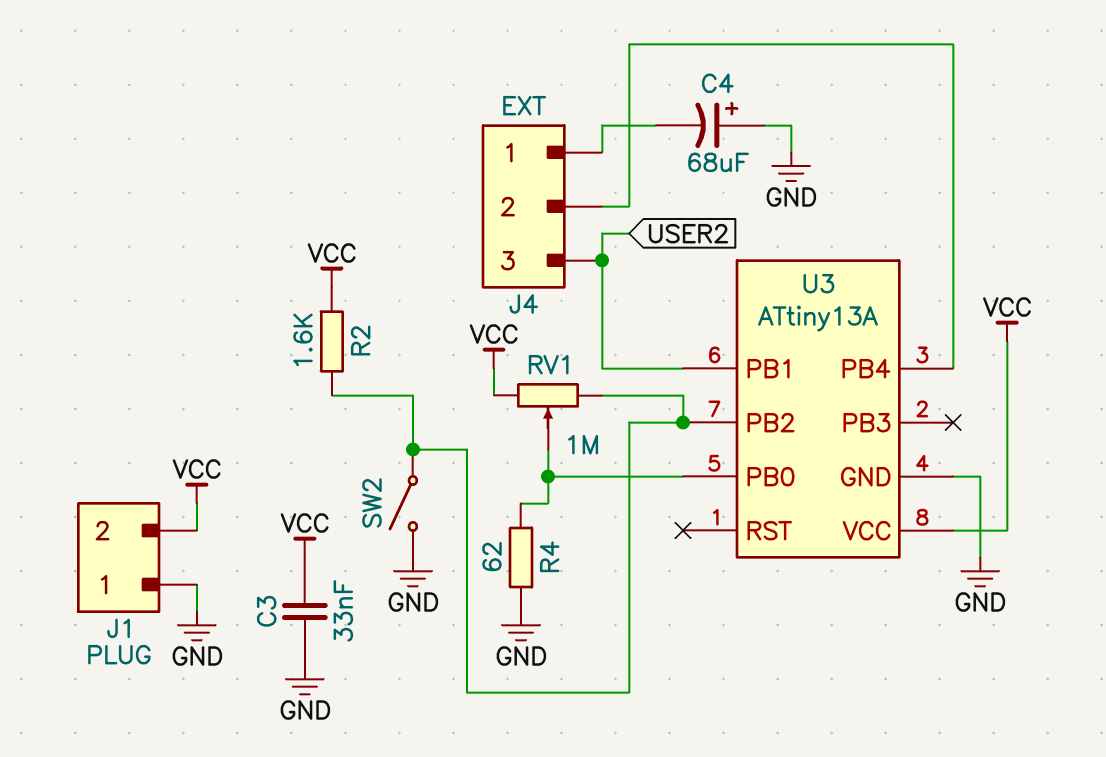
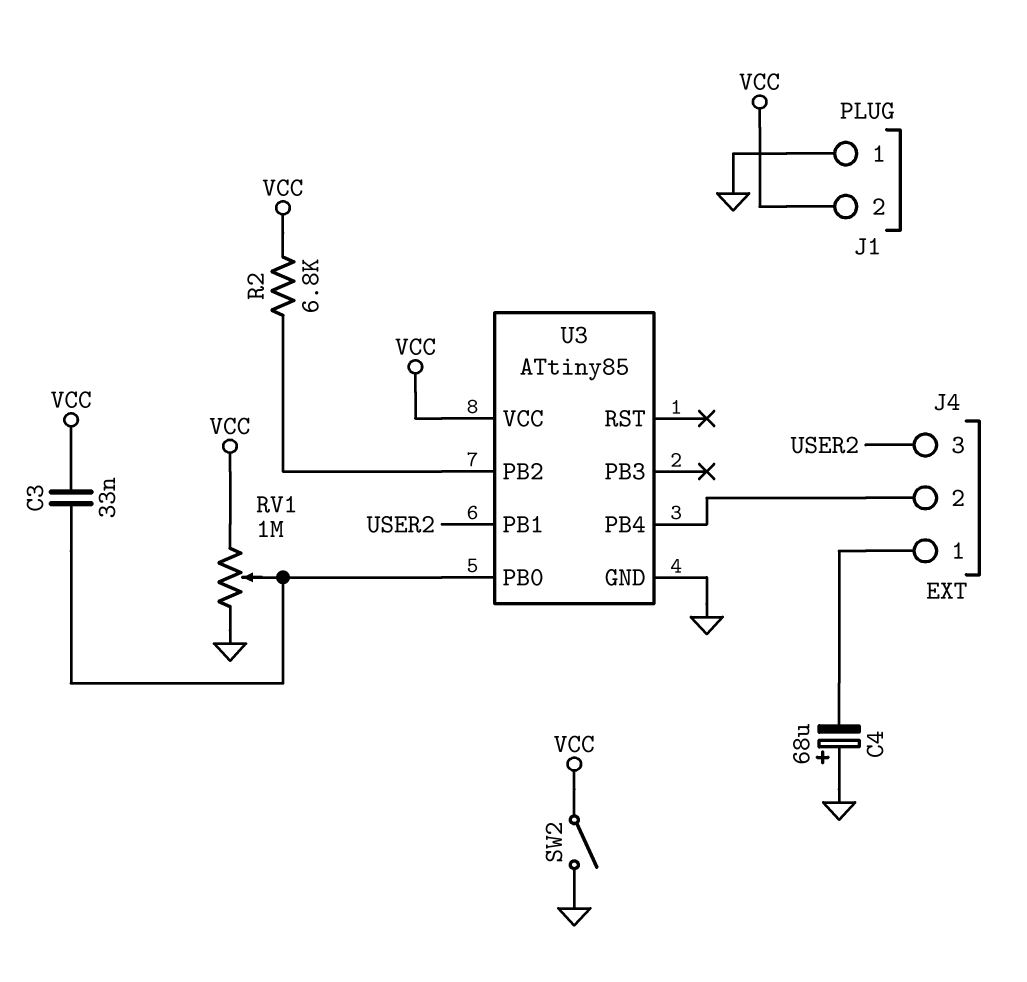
C3: 33nF (GND, VCC) -> 33nF (U3/PB0, VCC)
R2: 1.6k (U3/PB2, VCC) -> 6.8k (U3/PB2, VCC)
R4: 62 (GND, U3/PB0) -> none
RV1: 1M (U3/PB2, VCC, wiper U3/PB0) -> 1M (GND, VCC, wiper U3/PB0)
SW2: switch (GND, U3/PB2) -> switch (GND, VCC)
U3: ATtiny13A -> ATtiny85

